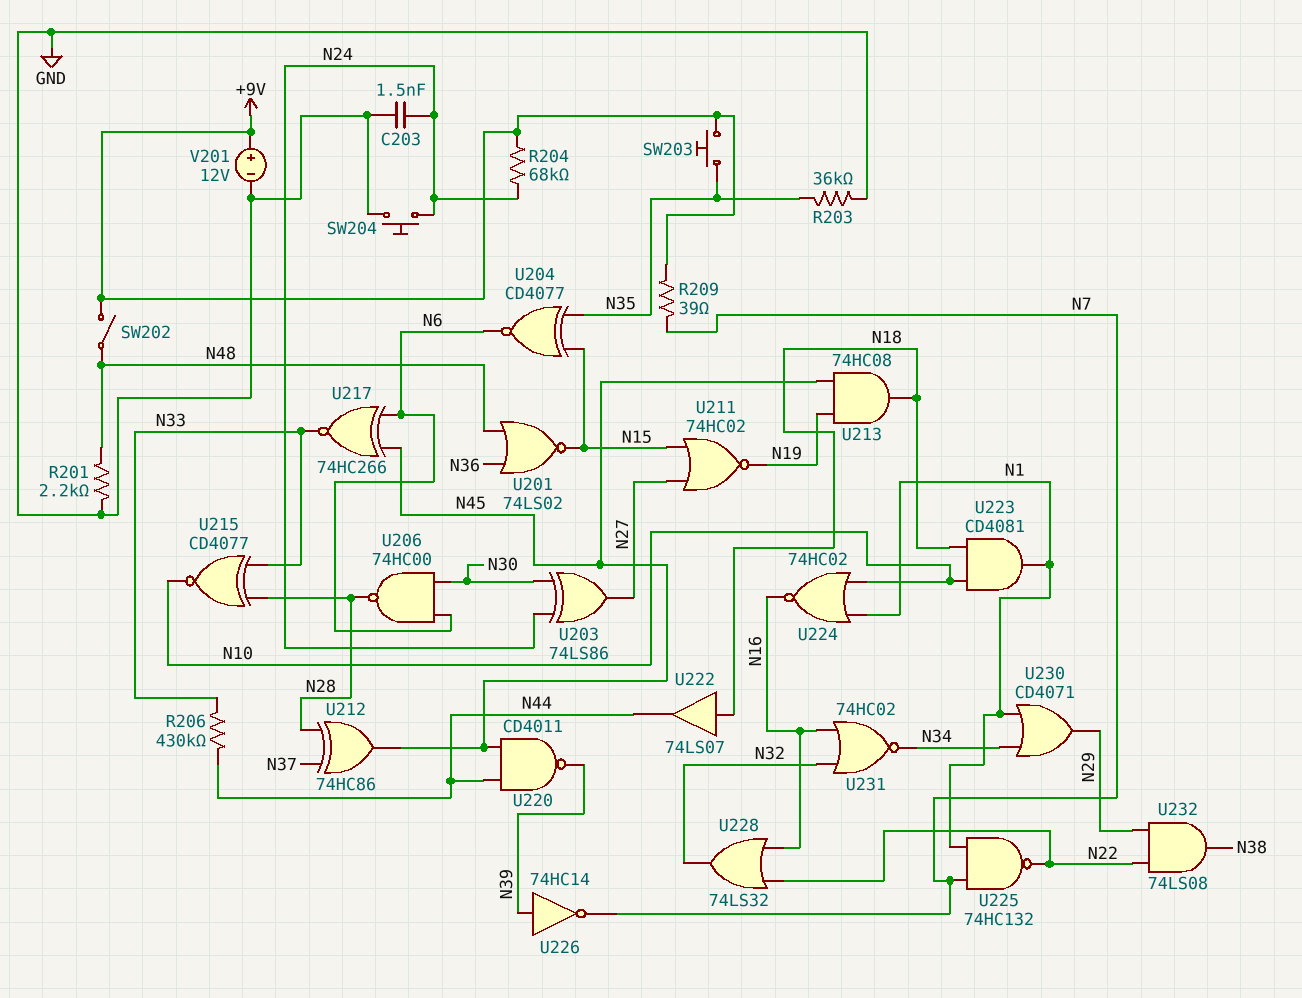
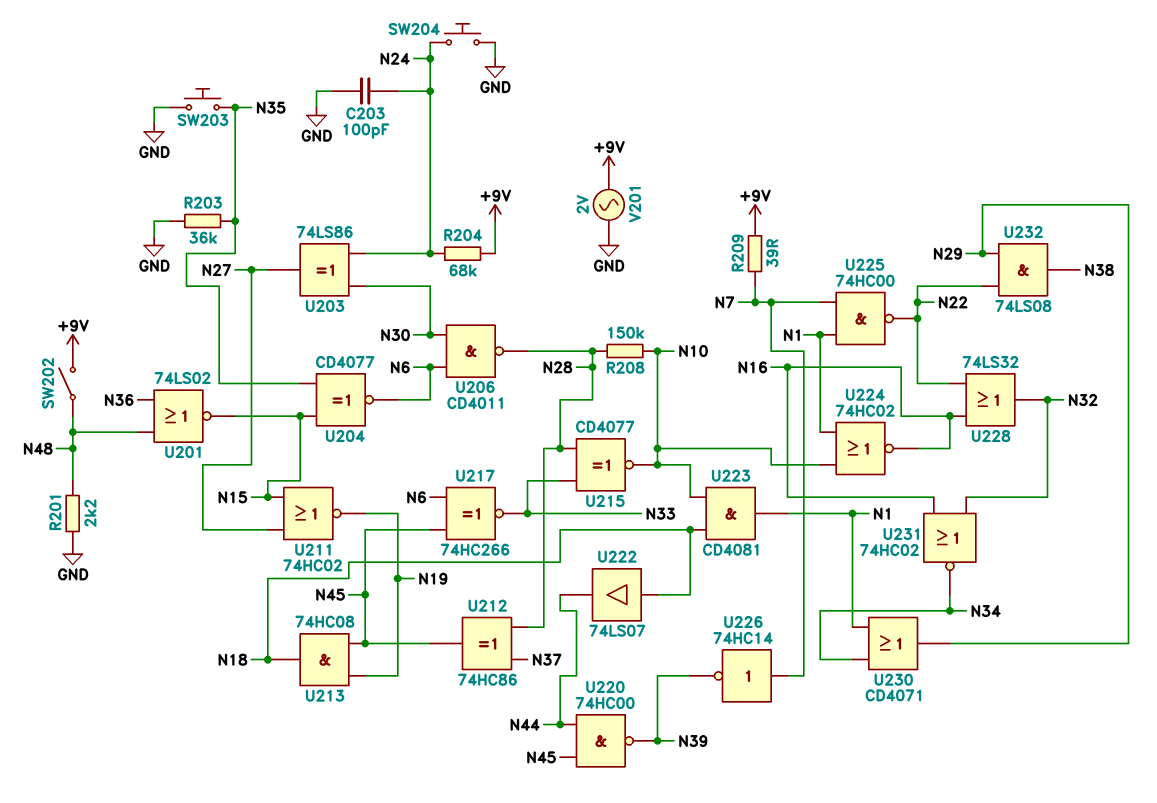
C203: 1.5nF (GND, N24) -> 100pF (GND, N24)
R206: 430k (N33, N44) -> none
R208: none -> 150k (N10, N28)
SW203: button (+9V, N35) -> button (GND, N35)
U206: NAND 74HC00 (in N6, in N30, out N28) -> NAND CD4011 (in N6, in N30, out N28)
U220: NAND CD4011 (in N44, in N45, out N39) -> NAND 74HC00 (in N44, in N45, out N39)
U225: NAND 74HC132 (in N1, in N7, out N22) -> NAND 74HC00 (in N1, in N7, out N22)
U226: NOT 74HC14 (in N39, out N7) -> NOT 74HC14 (in N7, out N39)
V201: 12V (plus +9V, minus GND) -> AC 2V (+9V, GND)

